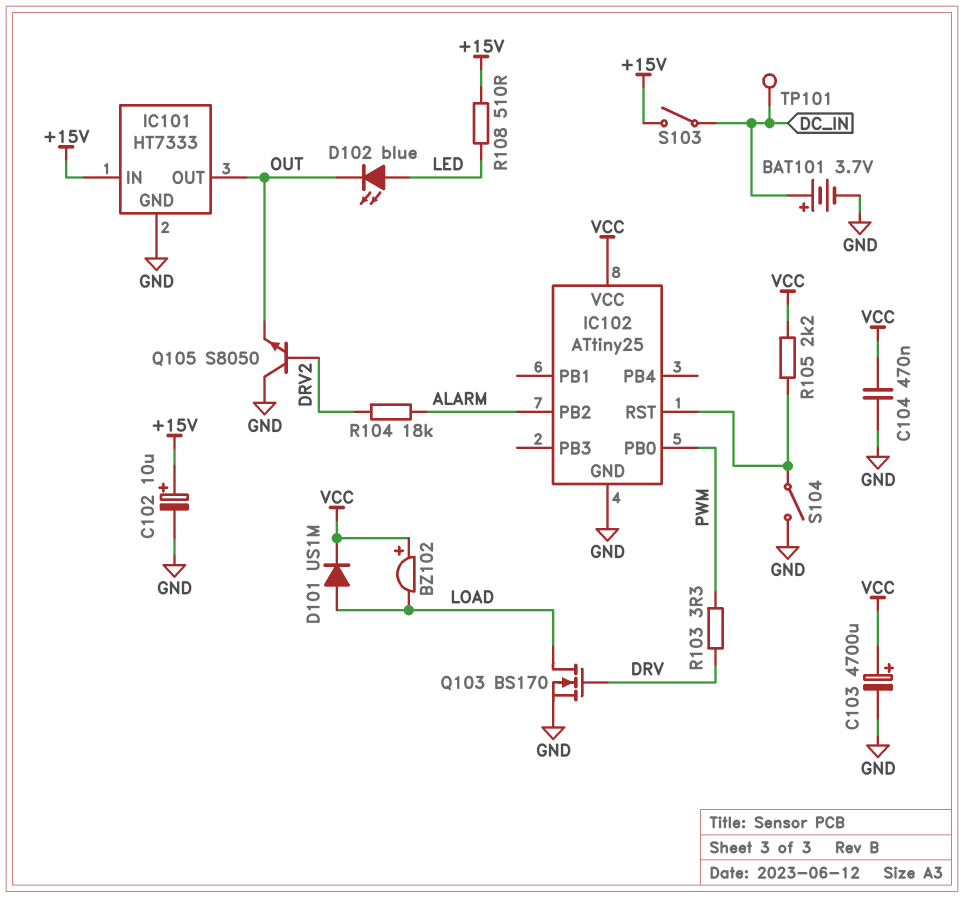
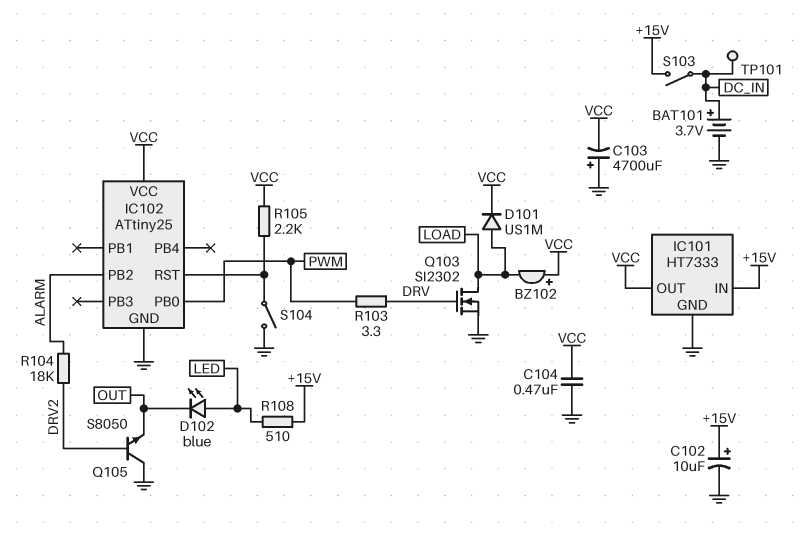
C103: 4700uF (plus VCC, minus GND) -> 4700uF (plus GND, minus VCC)
IC101 pin OUT: OUT -> VCC
Q103: NMOS BS170 (G DRV, D LOAD, S GND) -> NMOS SI2302 (G DRV, D LOAD, S GND)

